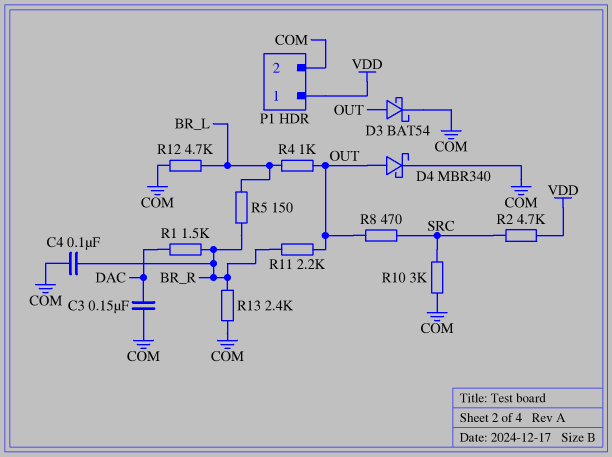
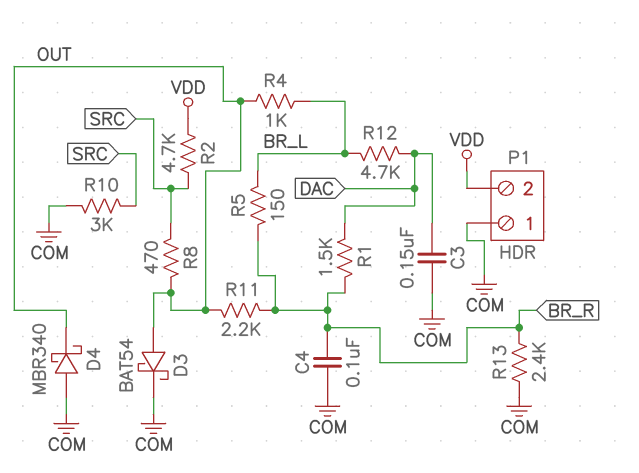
D4: schottky MBR340 (A OUT, K COM) -> schottky MBR340 (A COM, K OUT)
P1 pin 1: VDD -> COM
P1 pin 2: COM -> VDD
R12: 4.7k (BR_L, COM) -> 4.7k (BR_L, DAC)

